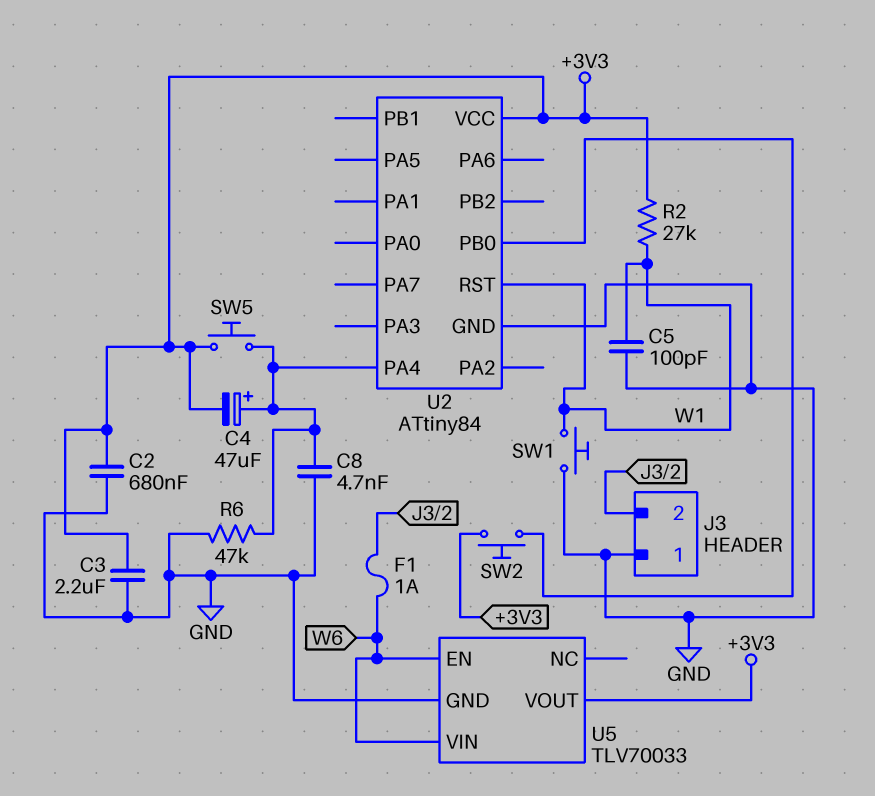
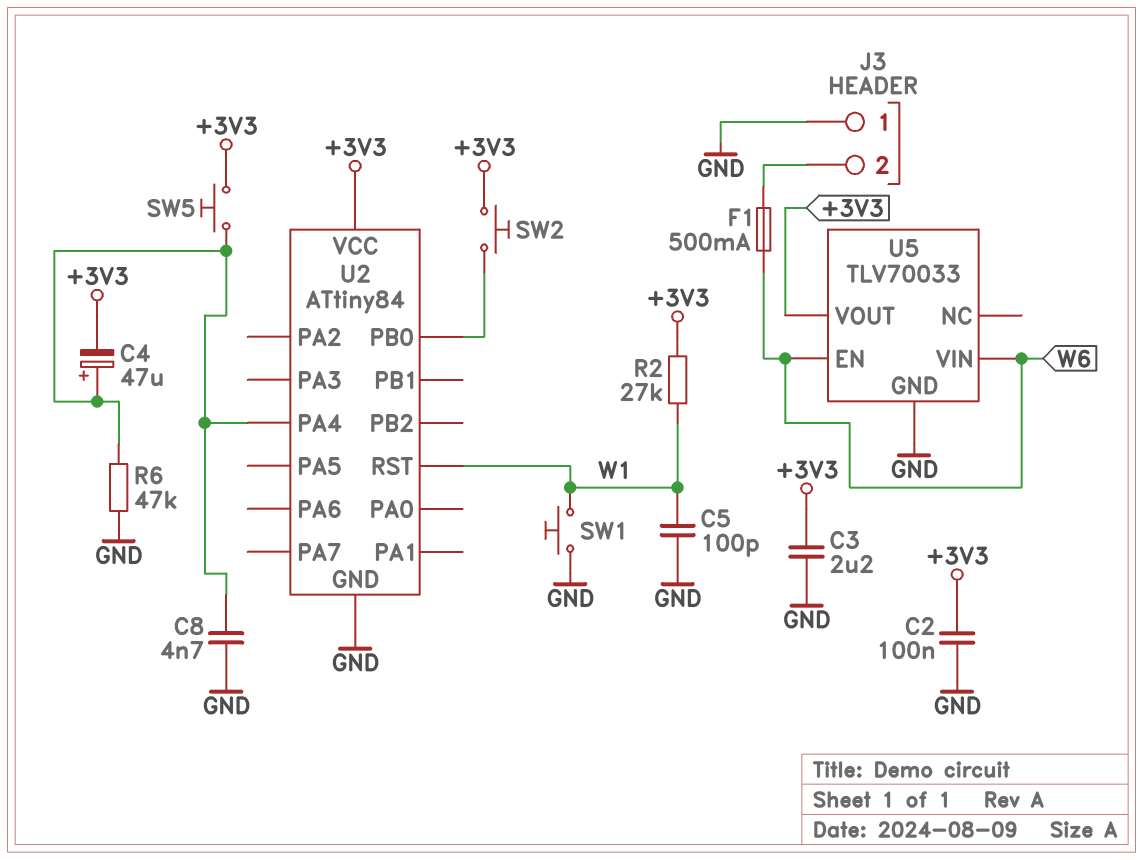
C2: 680nF (+3V3, GND) -> 100nF (+3V3, GND)
F1: 1A (J3/2, W6) -> 500mA (J3/2, W6)

